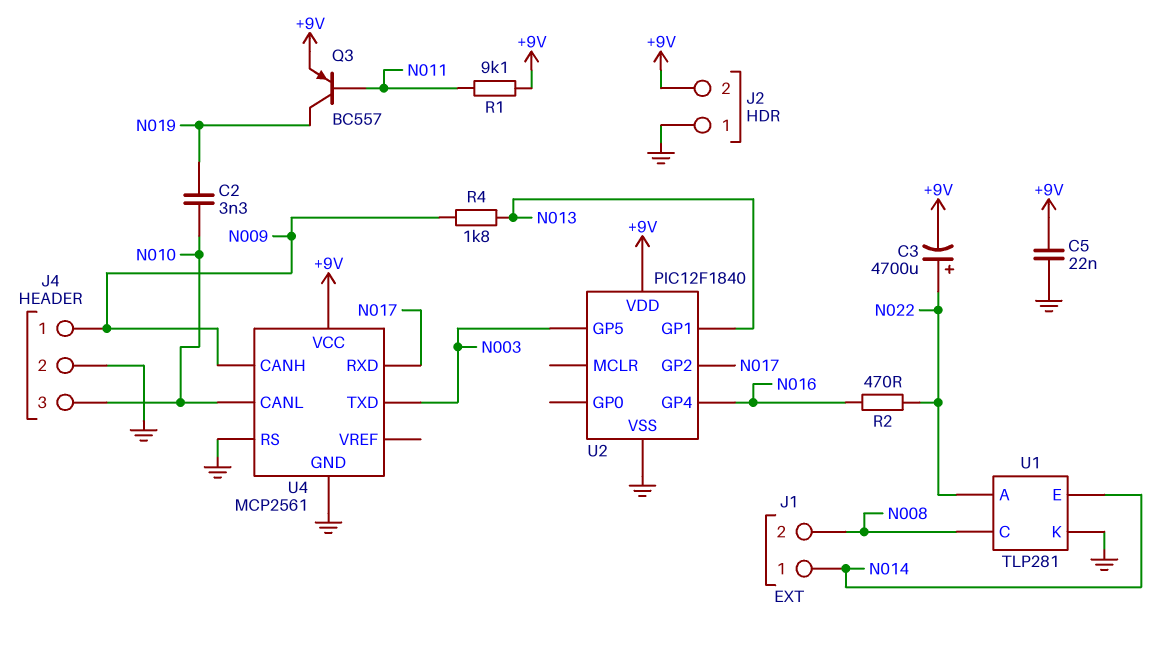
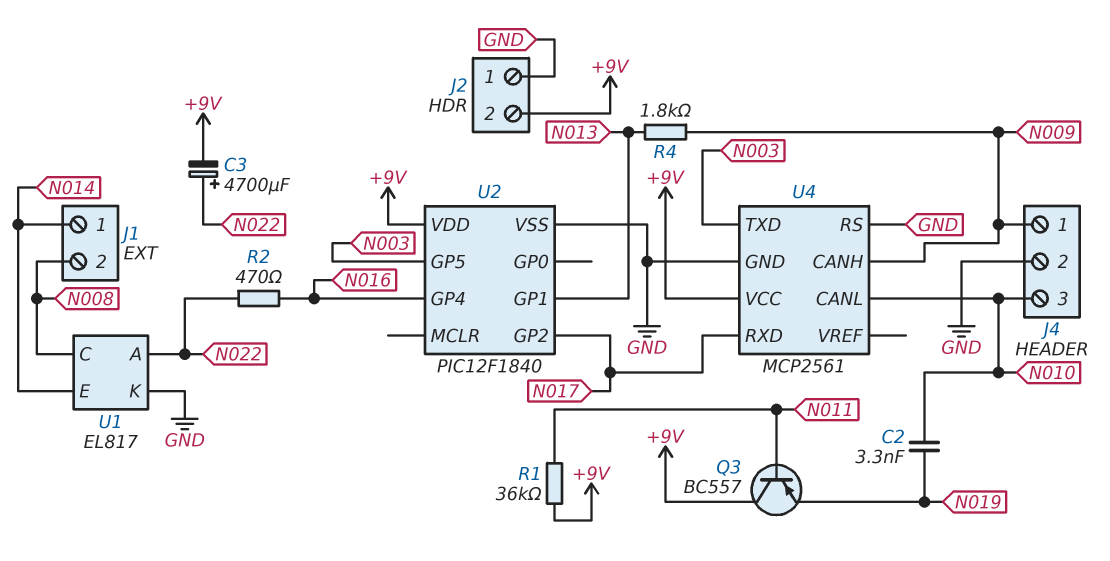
C5: 22nF (+9V, GND) -> none
Q3: PNP BC557 (B N011, C N019, E +9V) -> PNP BC557 (B N011, C +9V, E N019)
R1: 9.1k (+9V, N011) -> 36k (+9V, N011)
U1: TLP281 -> EL817

